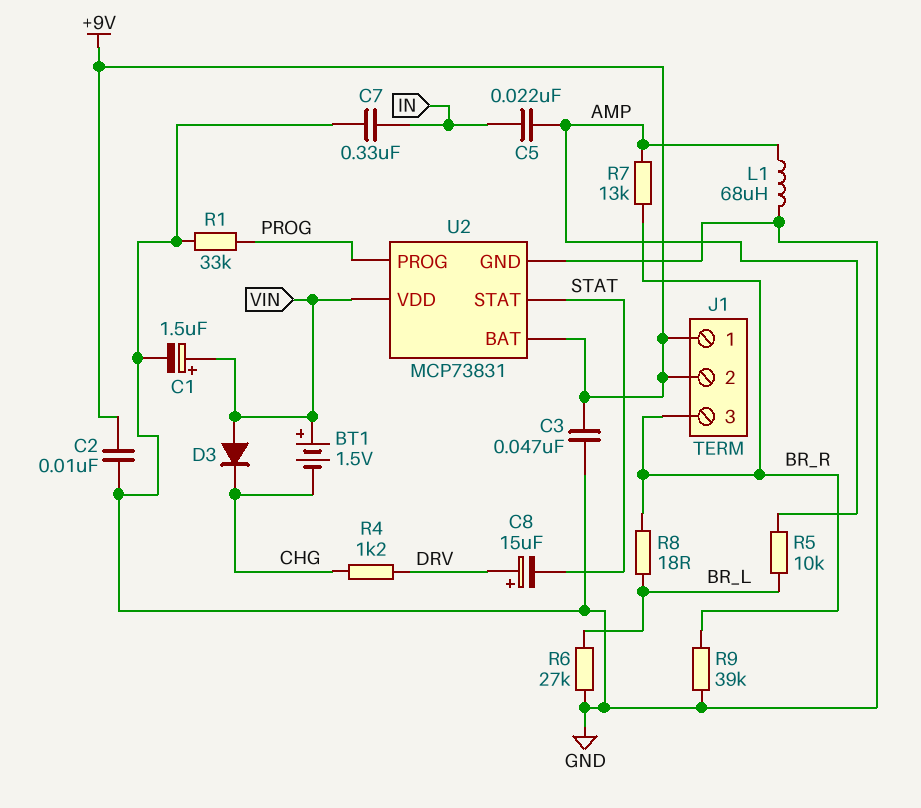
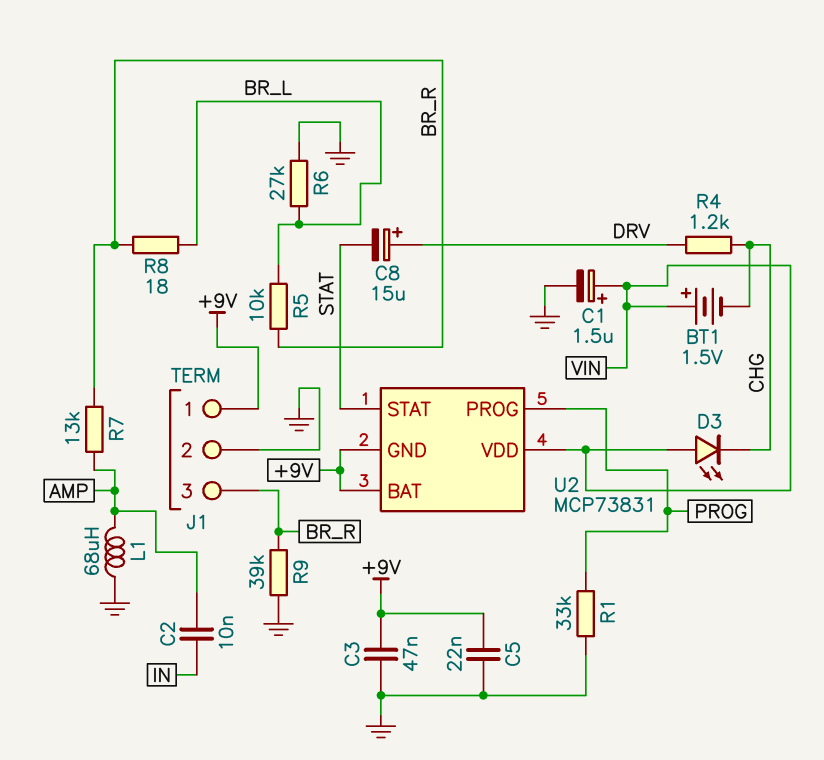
C2: 10nF (+9V, GND) -> 10nF (AMP, IN)
C5: 22nF (AMP, IN) -> 22nF (+9V, GND)
C7: 330nF (GND, IN) -> none
D3: diode (A VIN, K CHG) -> LED (A VIN, K CHG)
J1 pin 2: +9V -> GND
R5: 10k (AMP, BR_L) -> 10k (BR_L, BR_R)
U2 pin GND: GND -> +9V

